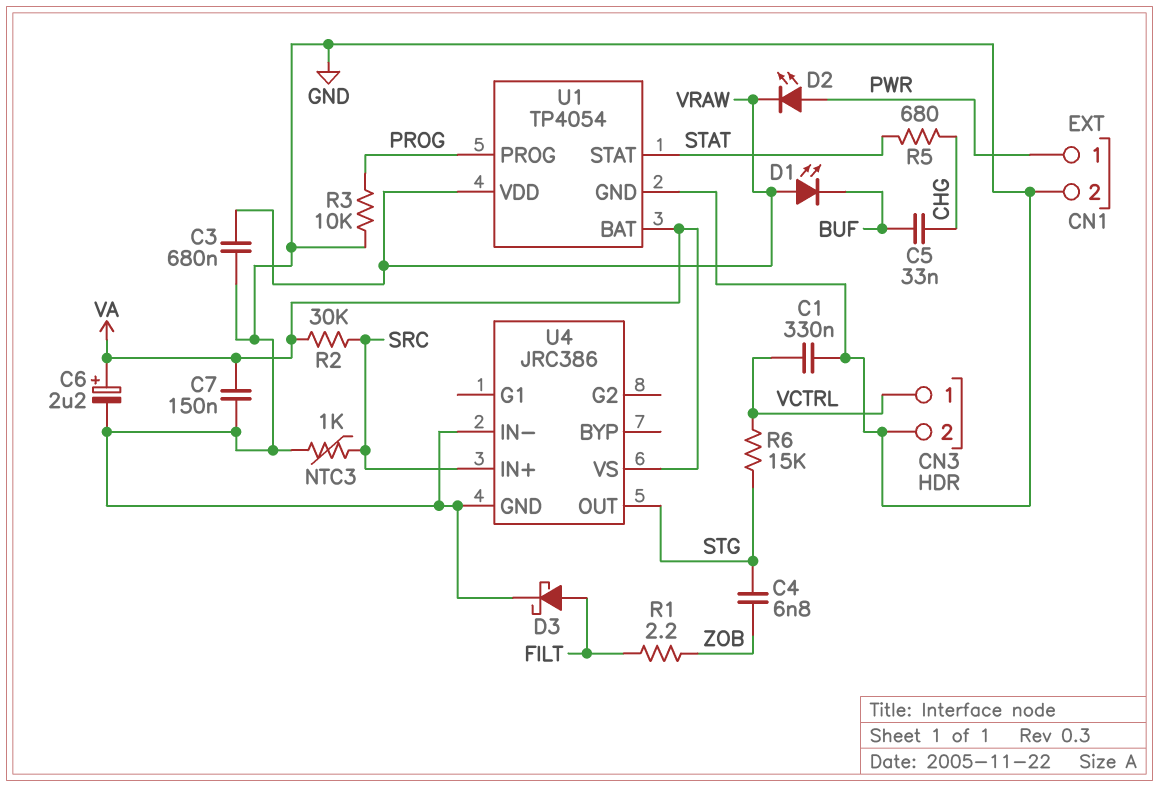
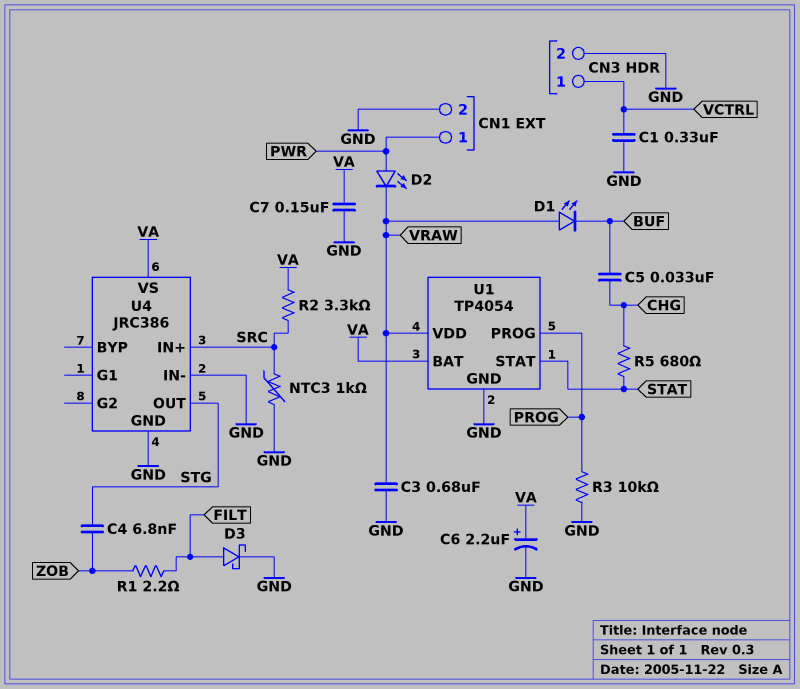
R2: 30k (SRC, VA) -> 3.3k (SRC, VA)
R6: 15k (STG, VCTRL) -> none

